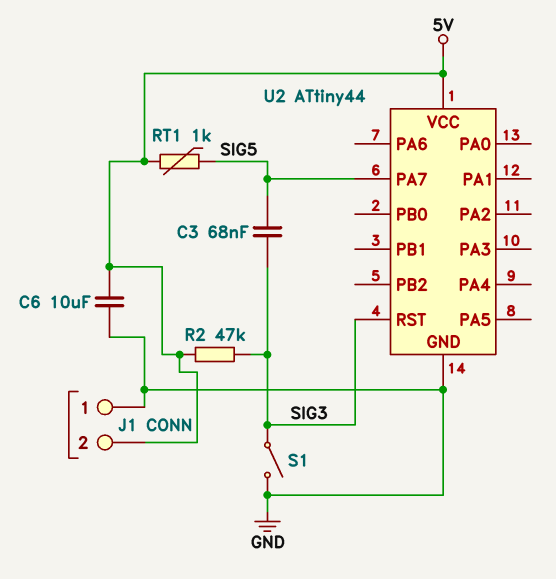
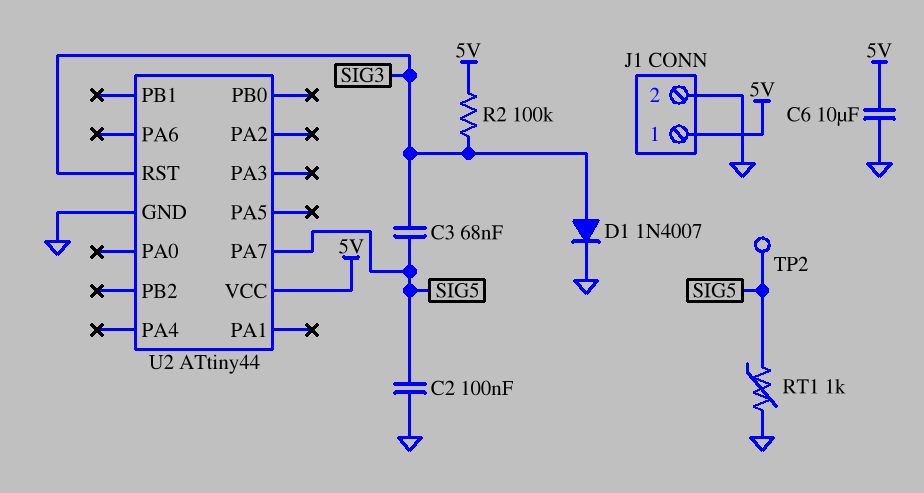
C2: none -> 100nF (GND, SIG5)
D1: none -> diode 1N4007 (A SIG3, K GND)
J1 pin 1: GND -> 5V
J1 pin 2: 5V -> GND
R2: 47k (5V, SIG3) -> 100k (5V, SIG3)
RT1: 1k (5V, SIG5) -> 1k (GND, SIG5)
S1: switch (GND, SIG3) -> none
TP2: none -> test point (SIG5)

